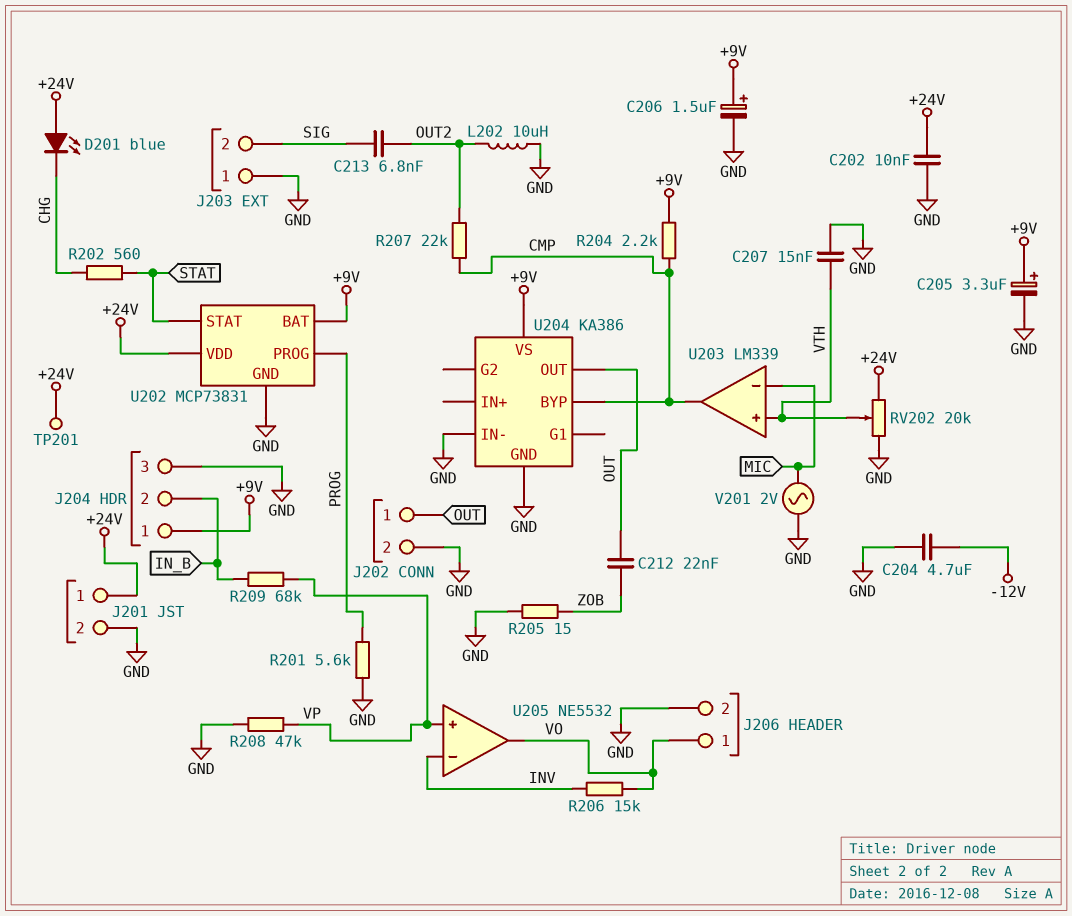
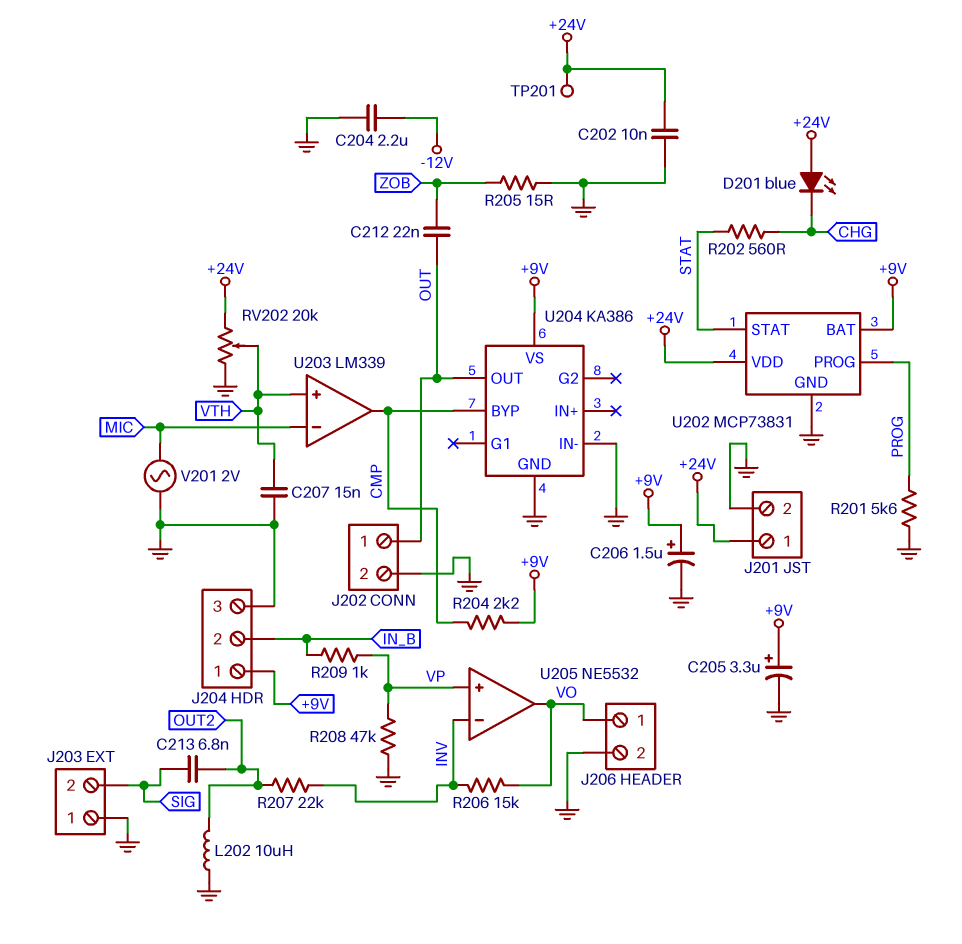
C204: 4.7uF (-12V, GND) -> 2.2uF (-12V, GND)
R207: 22k (CMP, OUT2) -> 22k (INV, OUT2)
R209: 68k (IN_B, VP) -> 1k (IN_B, VP)

